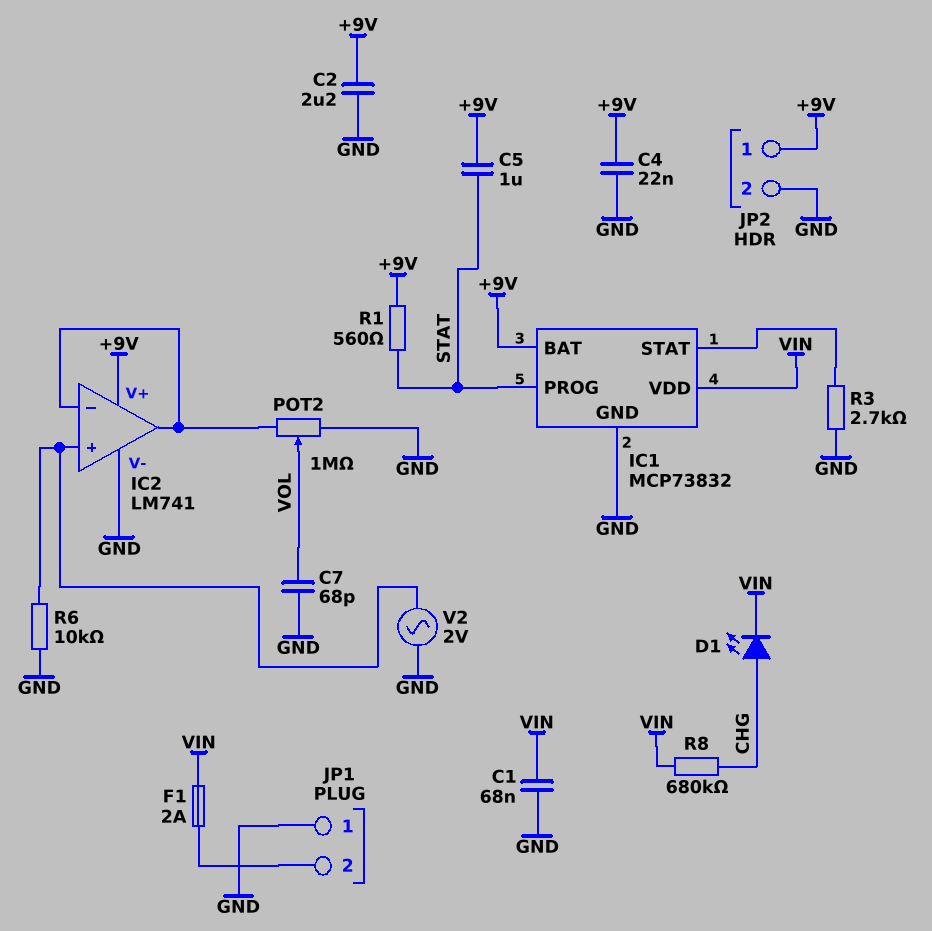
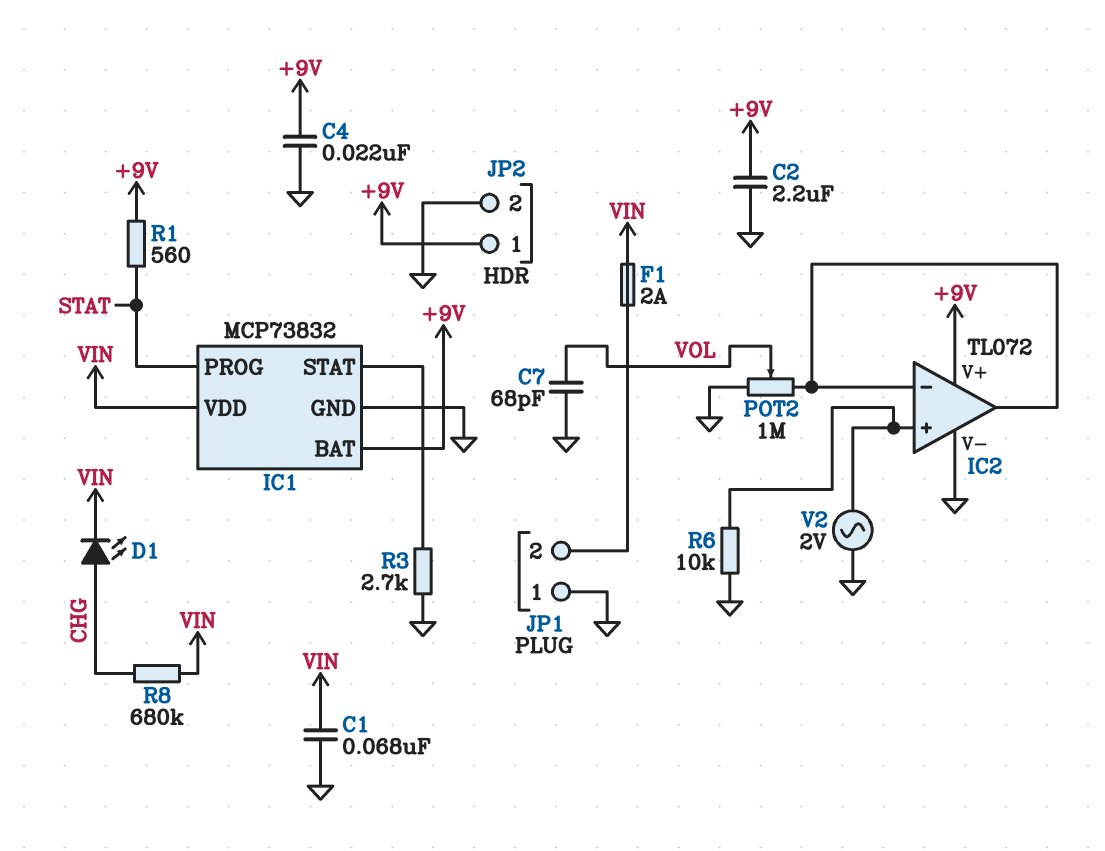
C5: 1uF (+9V, STAT) -> none
IC2: LM741 -> TL072

